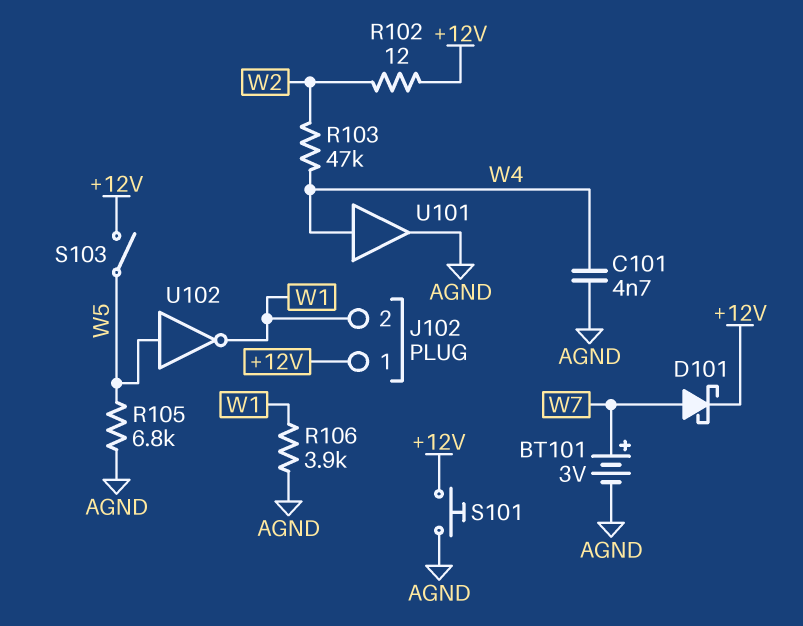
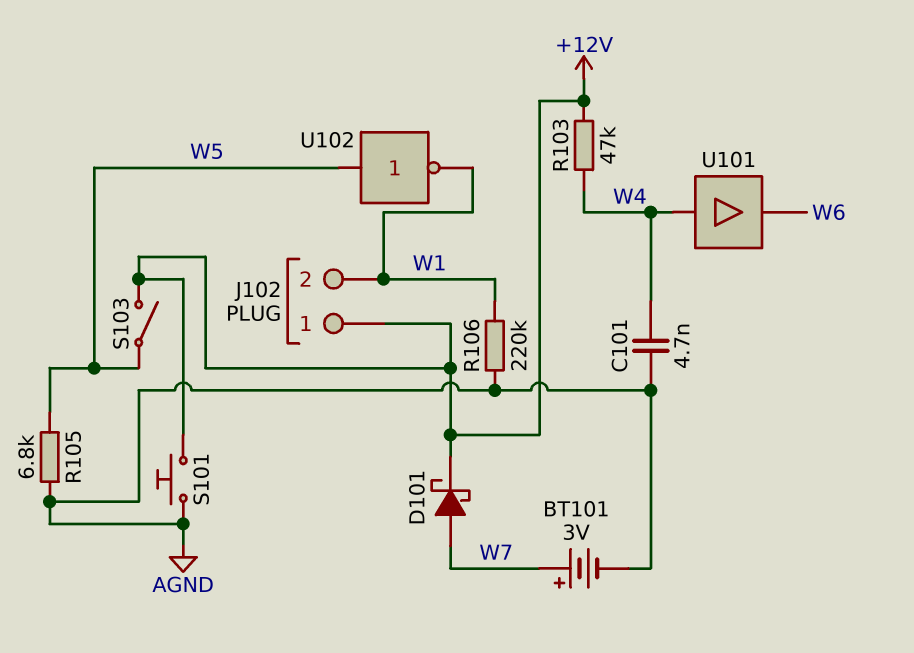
R102: 12 (+12V, W2) -> none
R103: 47k (W2, W4) -> 47k (+12V, W4)
R106: 3.9k (AGND, W1) -> 220k (AGND, W1)
U101: buffer (in W4, out AGND) -> buffer (in W4, out W6)

